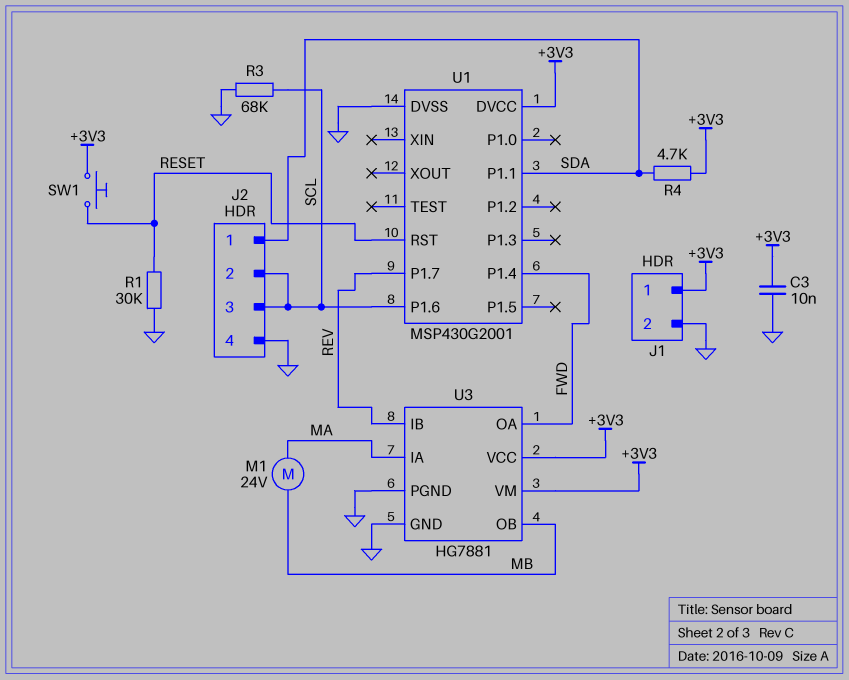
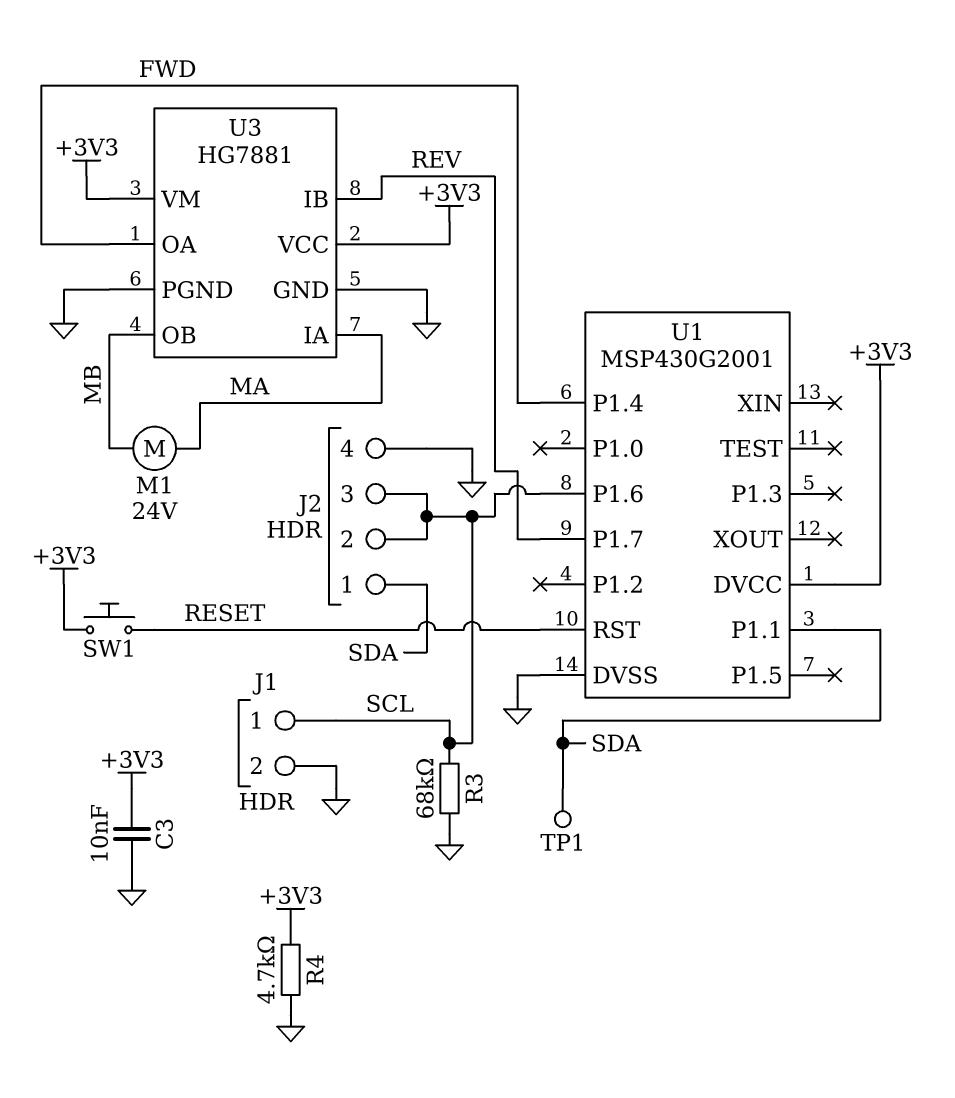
J1 pin 1: +3V3 -> SCL
R1: 30k (GND, RESET) -> none
R4: 4.7k (+3V3, SDA) -> 4.7k (+3V3, GND)
TP1: none -> test point (SDA)

